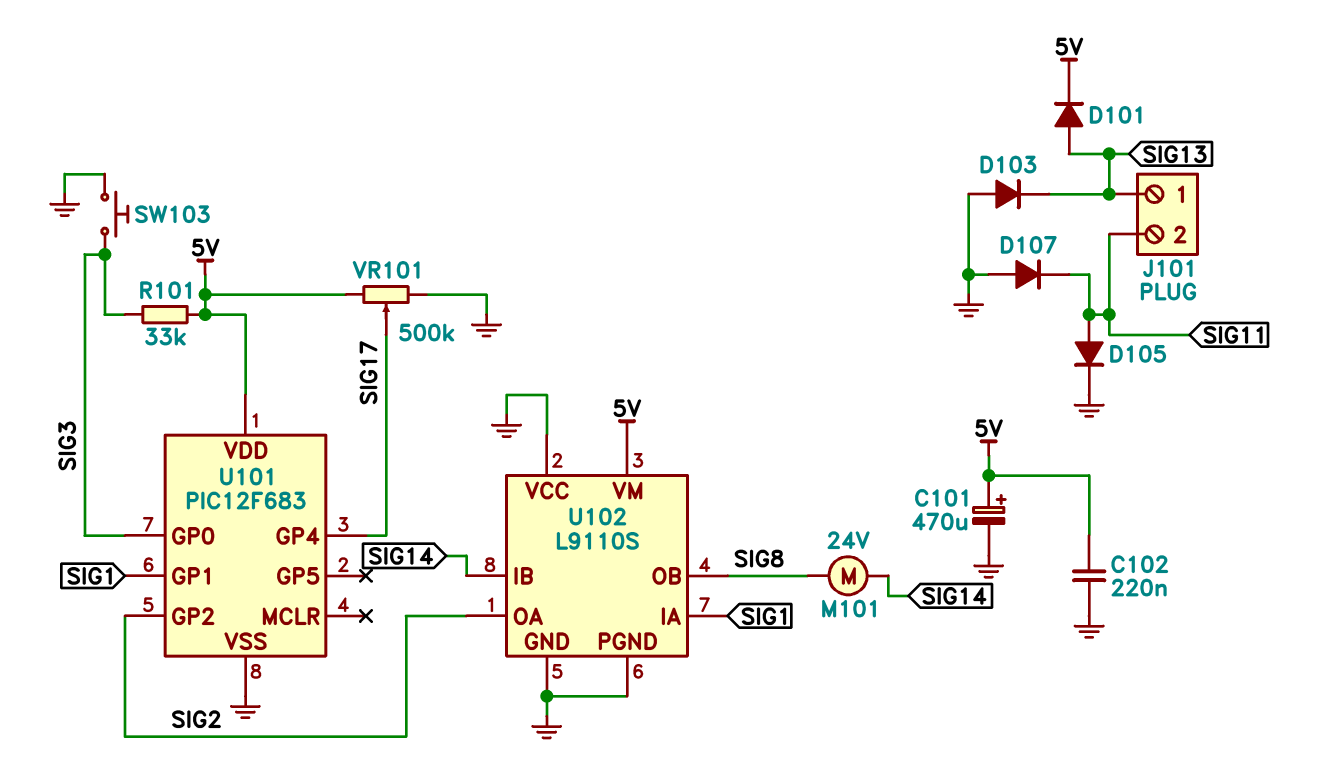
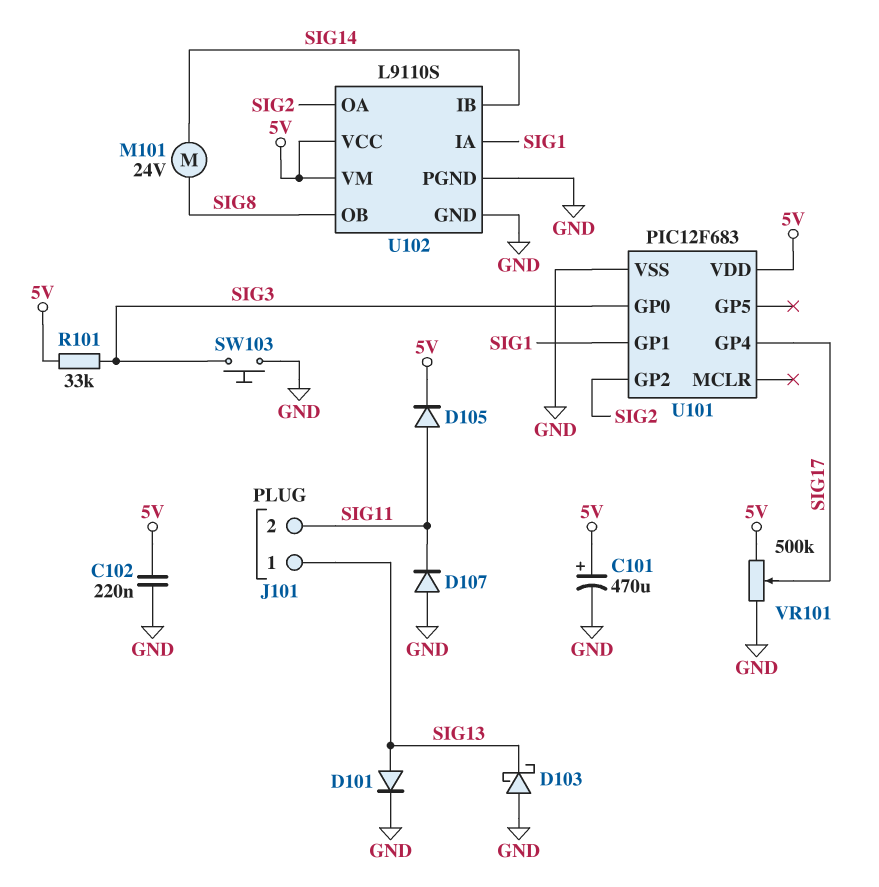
D101: diode (A SIG13, K 5V) -> diode (A SIG13, K GND)
D103: diode (A GND, K SIG13) -> schottky (A GND, K SIG13)
D105: diode (A SIG11, K GND) -> diode (A SIG11, K 5V)
U102 pin VCC: GND -> 5V

